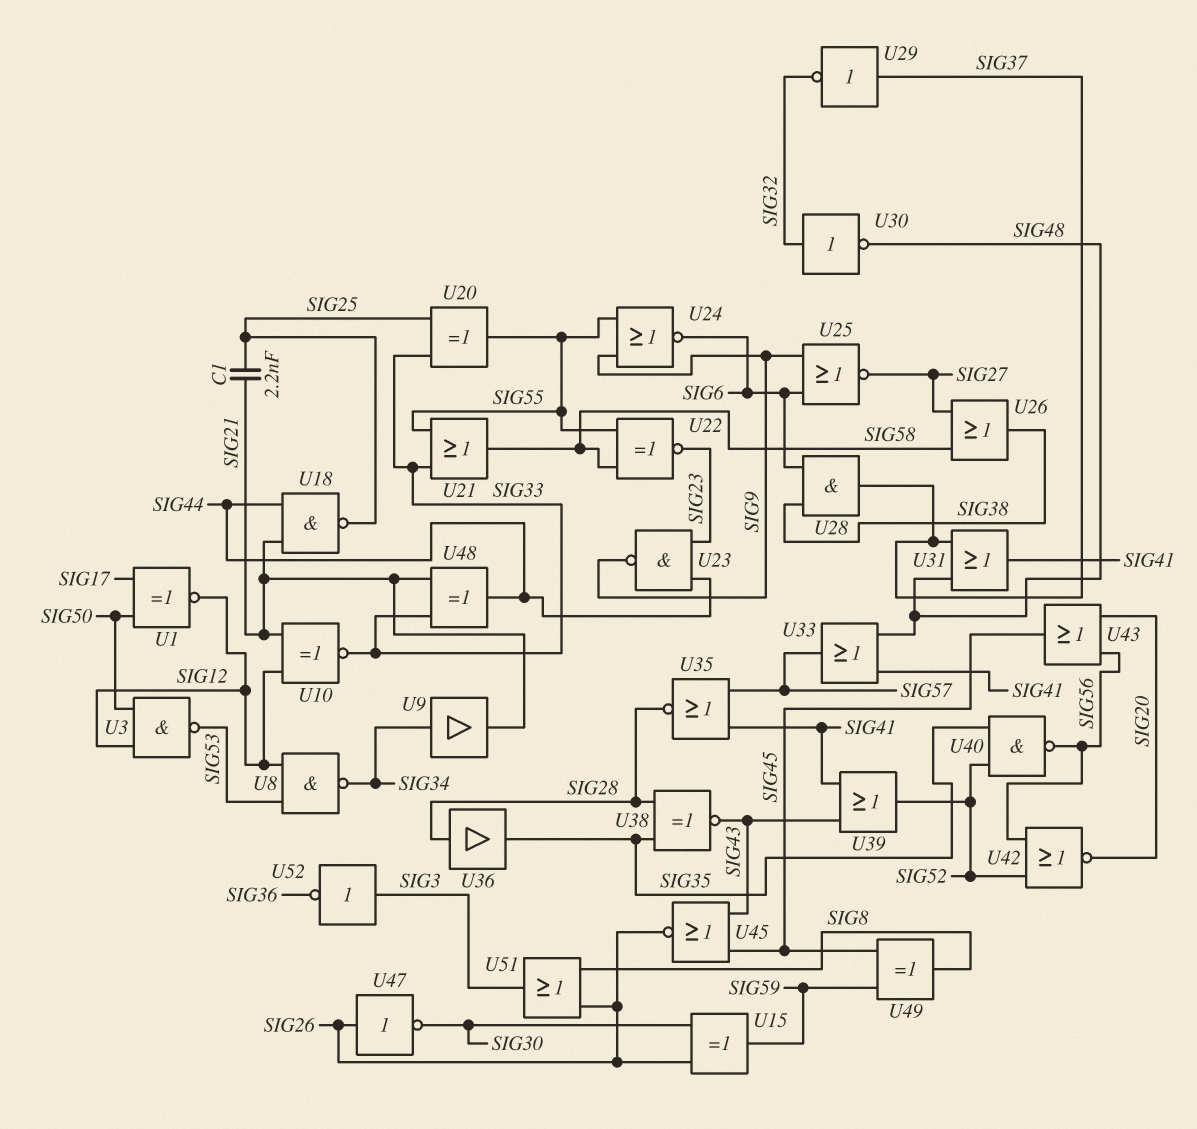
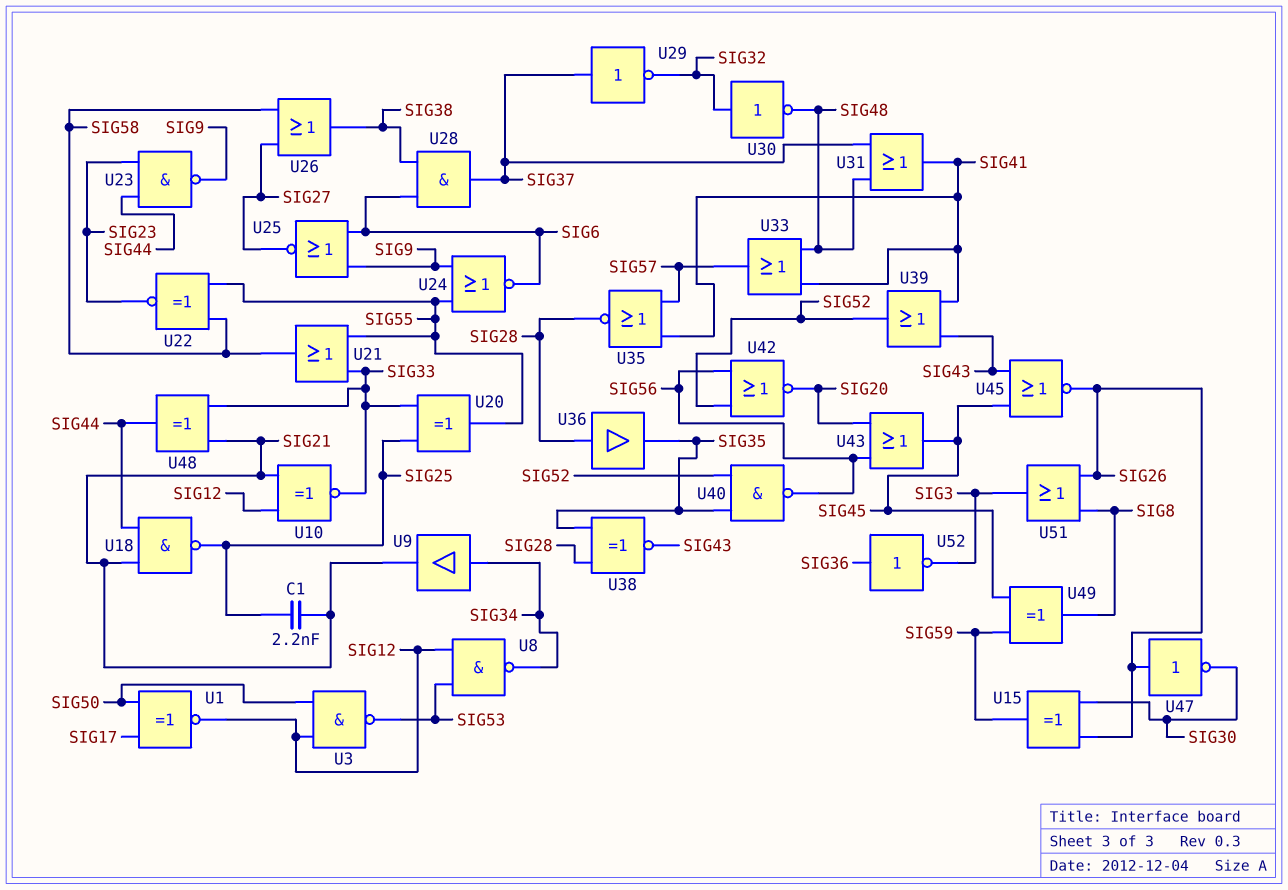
U52: NOT (in SIG3, out SIG36) -> NOT (in SIG36, out SIG3)

